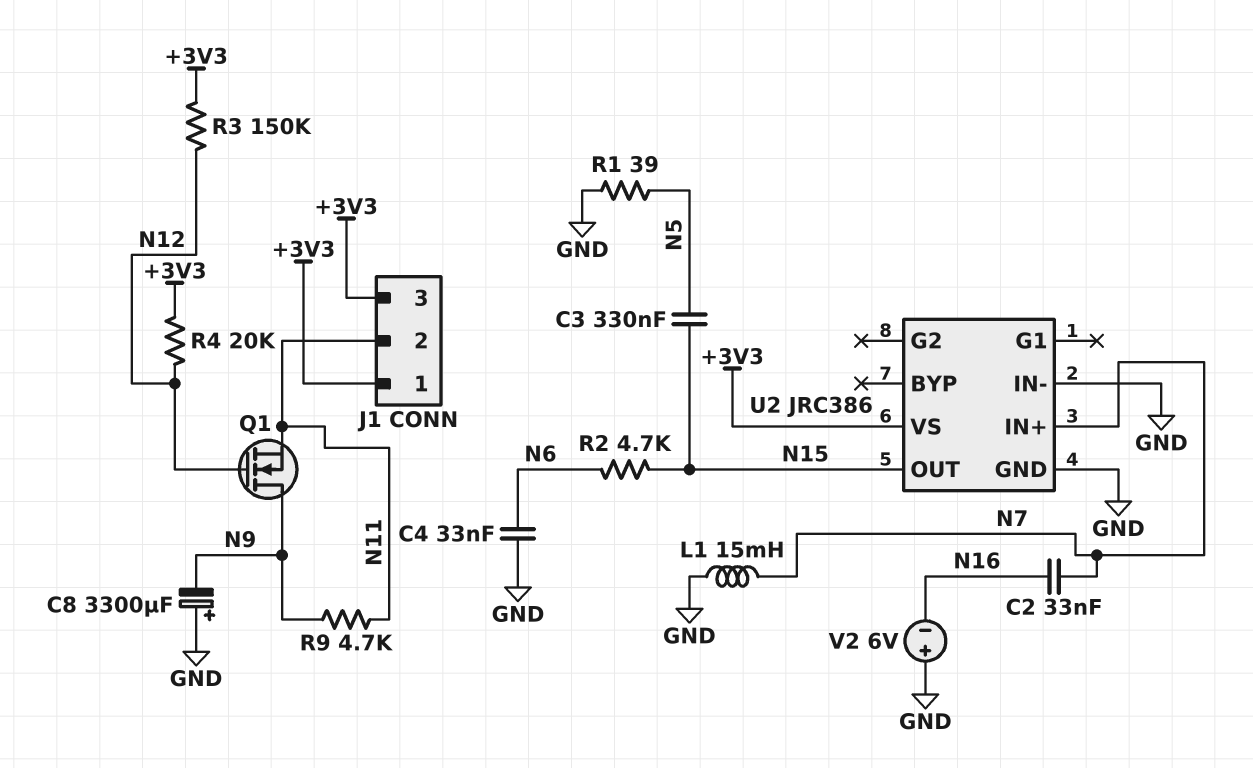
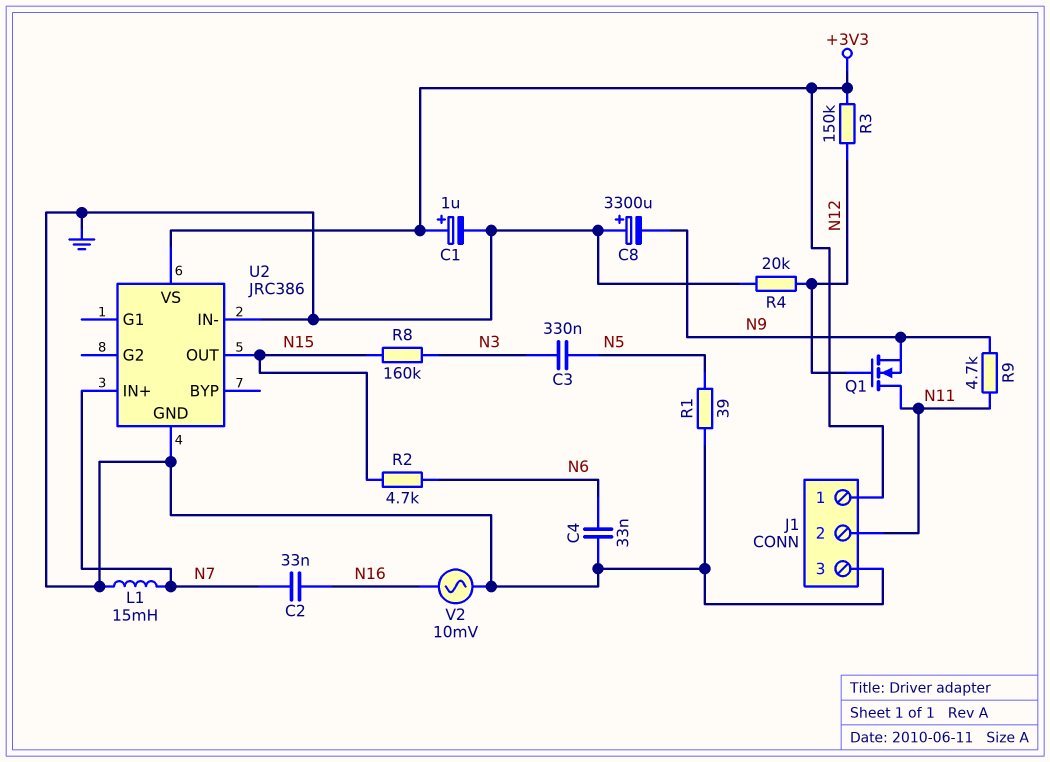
C1: none -> 1uF (plus +3V3, minus GND)
C3: 330nF (N5, N15) -> 330nF (N3, N5)
J1 pin 3: +3V3 -> GND
Q1: NMOS (G N12, D N9, S N11) -> NMOS (G N12, D N11, S N9)
R4: 20k (+3V3, N12) -> 20k (GND, N12)
R8: none -> 160k (N3, N15)
V2: 6V (plus GND, minus N16) -> AC 10mV (GND, N16)

